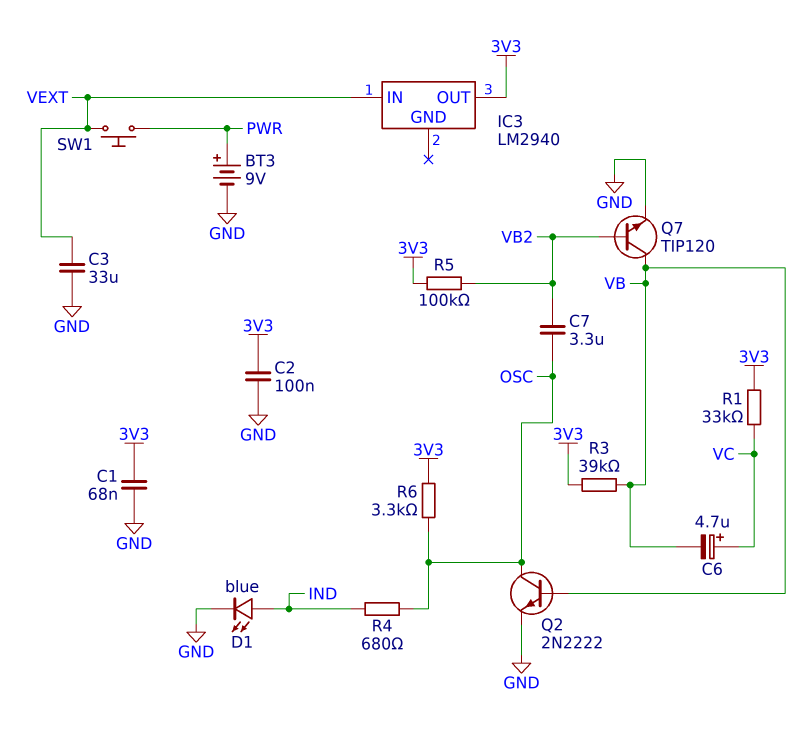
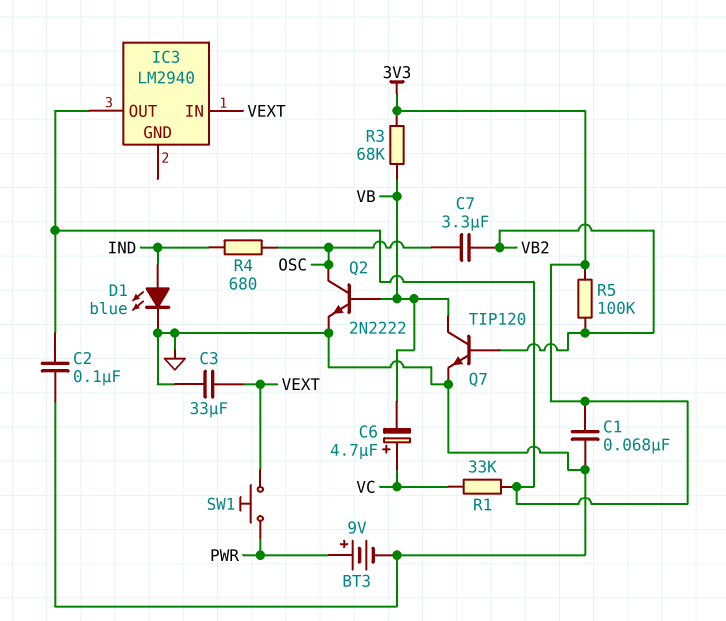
R3: 39k (3V3, VB) -> 68k (3V3, VB)
R6: 3.3k (3V3, OSC) -> none

